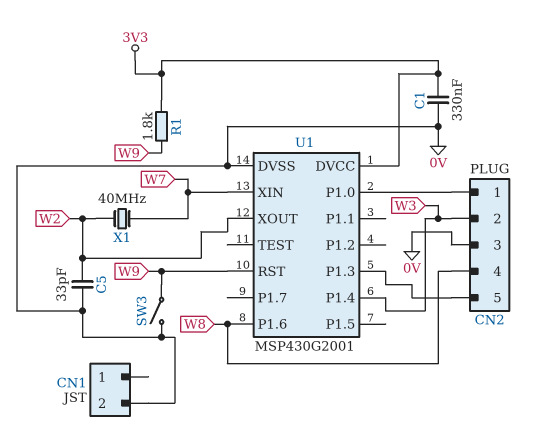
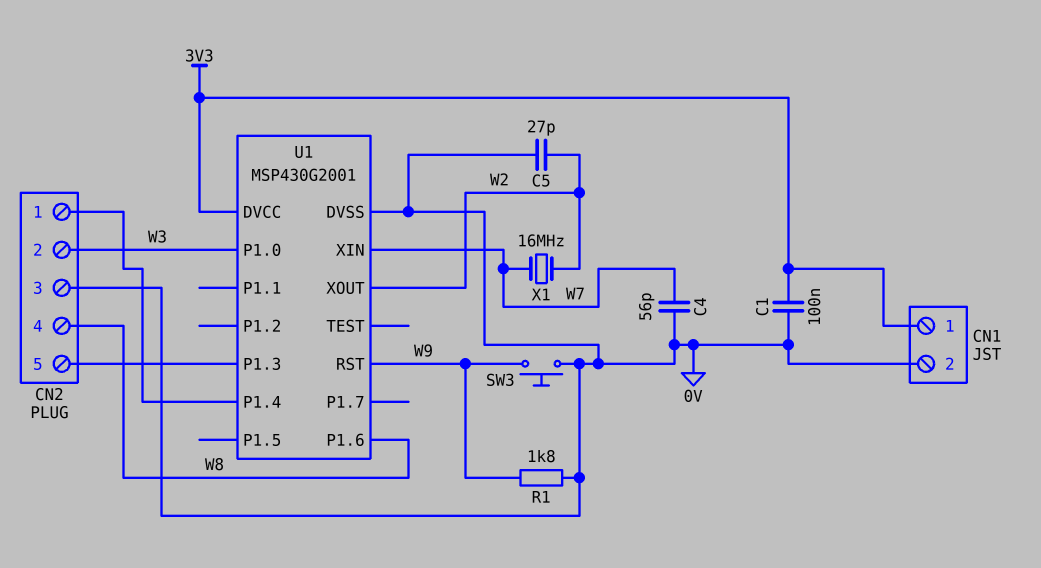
C1: 330nF (0V, 3V3) -> 100nF (0V, 3V3)
C4: none -> 56pF (0V, W7)
C5: 33pF (0V, W2) -> 27pF (0V, W2)
CN1 pin 1: none -> 3V3
R1: 1.8k (3V3, W9) -> 1.8k (0V, W9)
SW3: switch (0V, W9) -> button (0V, W9)
U1 pin P1.0: CN2/1 -> W3
U1 pin P1.4: W3 -> CN2/1
X1: 40MHz (W2, W7) -> 16MHz (W2, W7)

